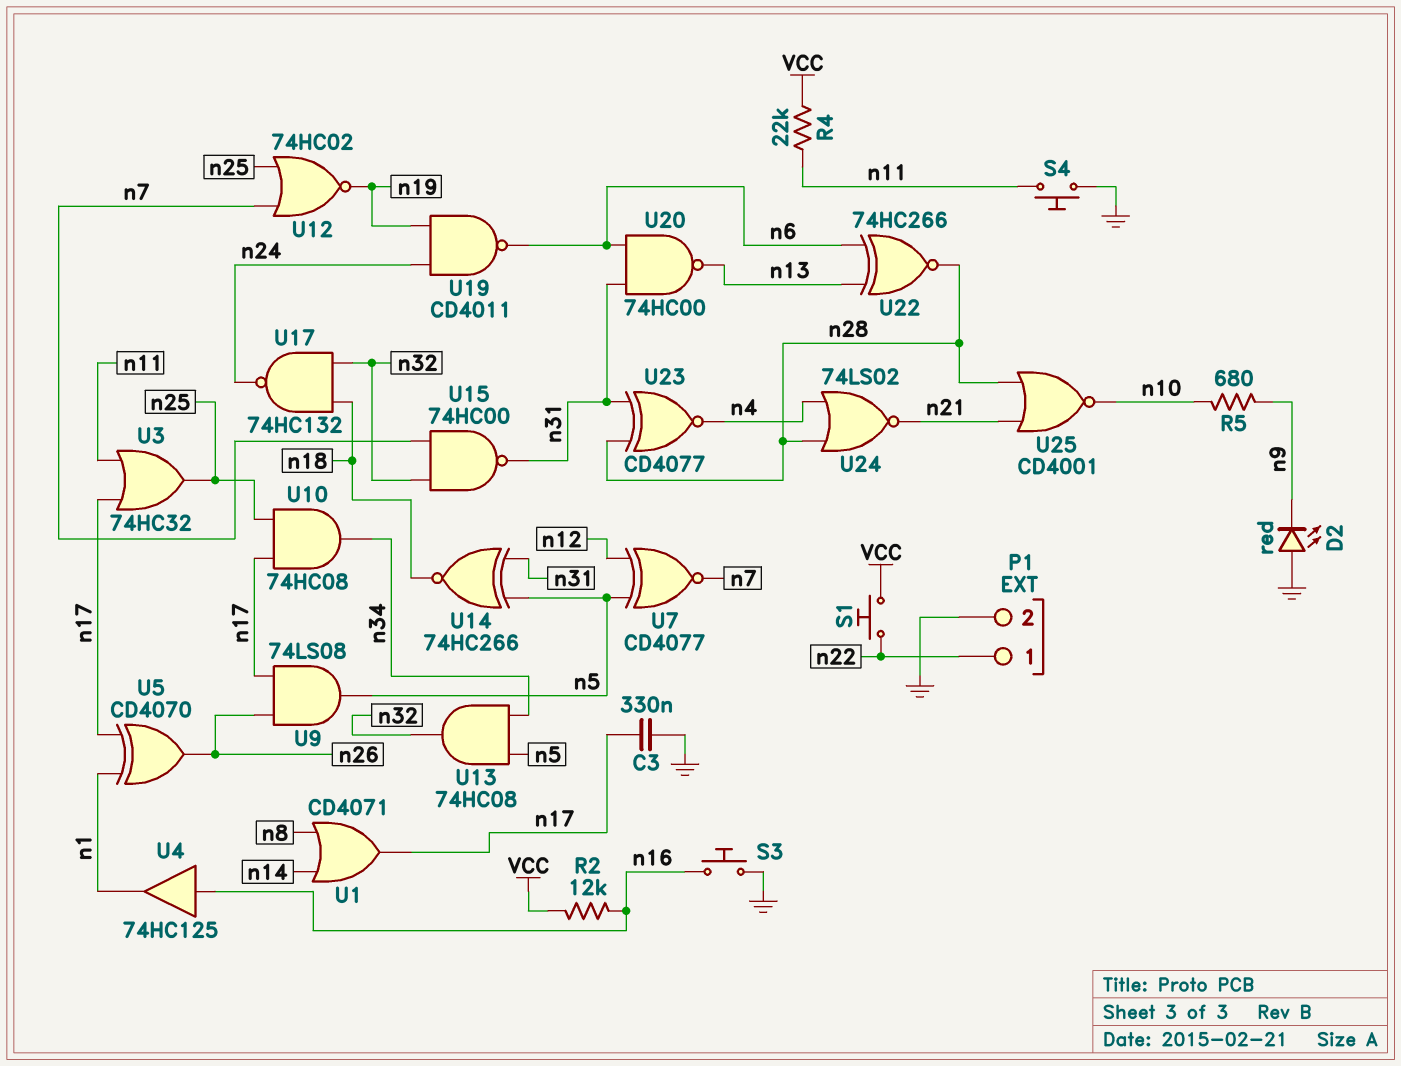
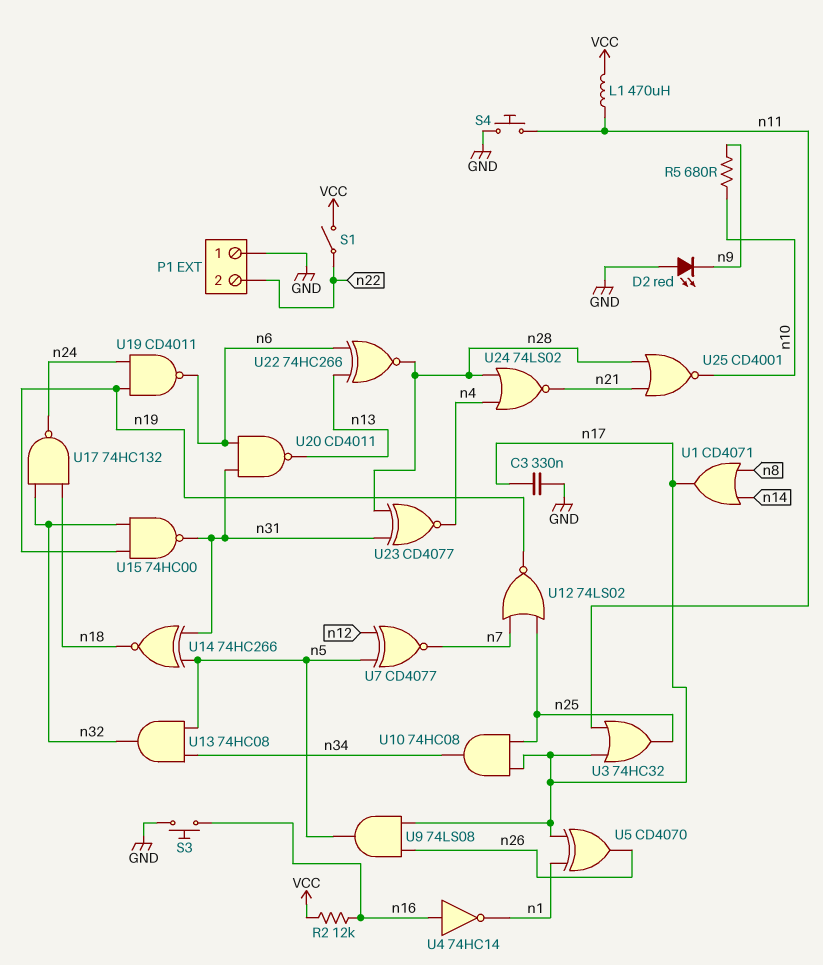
L1: none -> 470uH (VCC, n11)
P1 pin 1: n22 -> GND
P1 pin 2: GND -> n22
R4: 22k (VCC, n11) -> none
S1: button (VCC, n22) -> switch (VCC, n22)
U4: buffer 74HC125 (in n16, out n1) -> NOT 74HC14 (in n16, out n1)
U12: NOR 74HC02 (in n7, in n25, out n19) -> NOR 74LS02 (in n7, in n25, out n19)
U15: NAND 74HC00 (in n7, in n32, out n31) -> NAND 74HC00 (in n19, in n32, out n31)
U20: NAND 74HC00 (in n6, in n31, out n13) -> NAND CD4011 (in n6, in n31, out n13)

